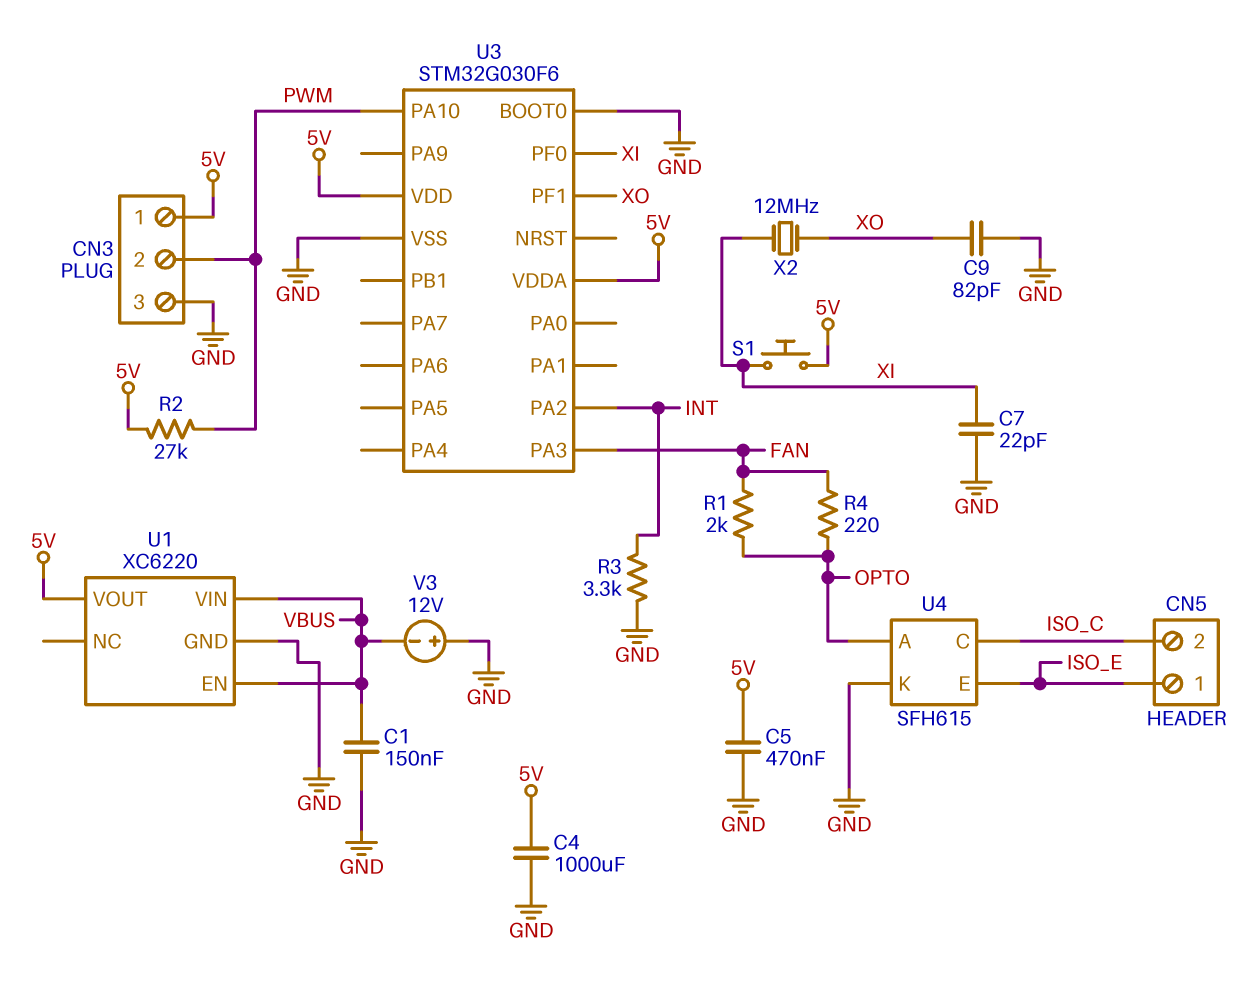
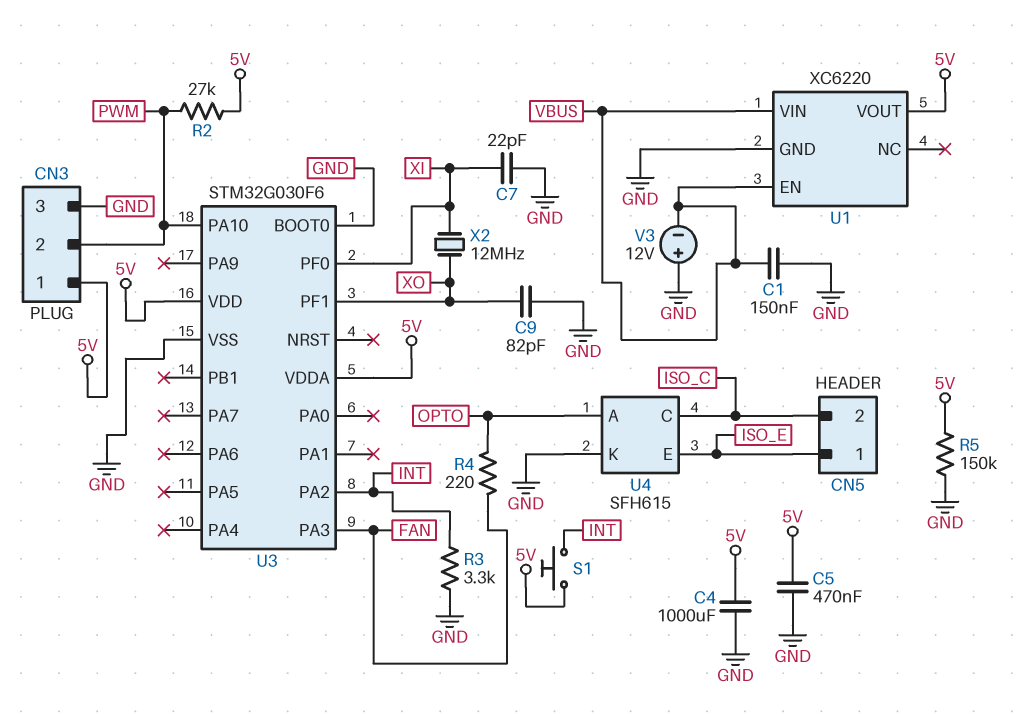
R1: 2k (FAN, OPTO) -> none
R5: none -> 150k (5V, GND)
S1: button (5V, XI) -> button (5V, INT)

